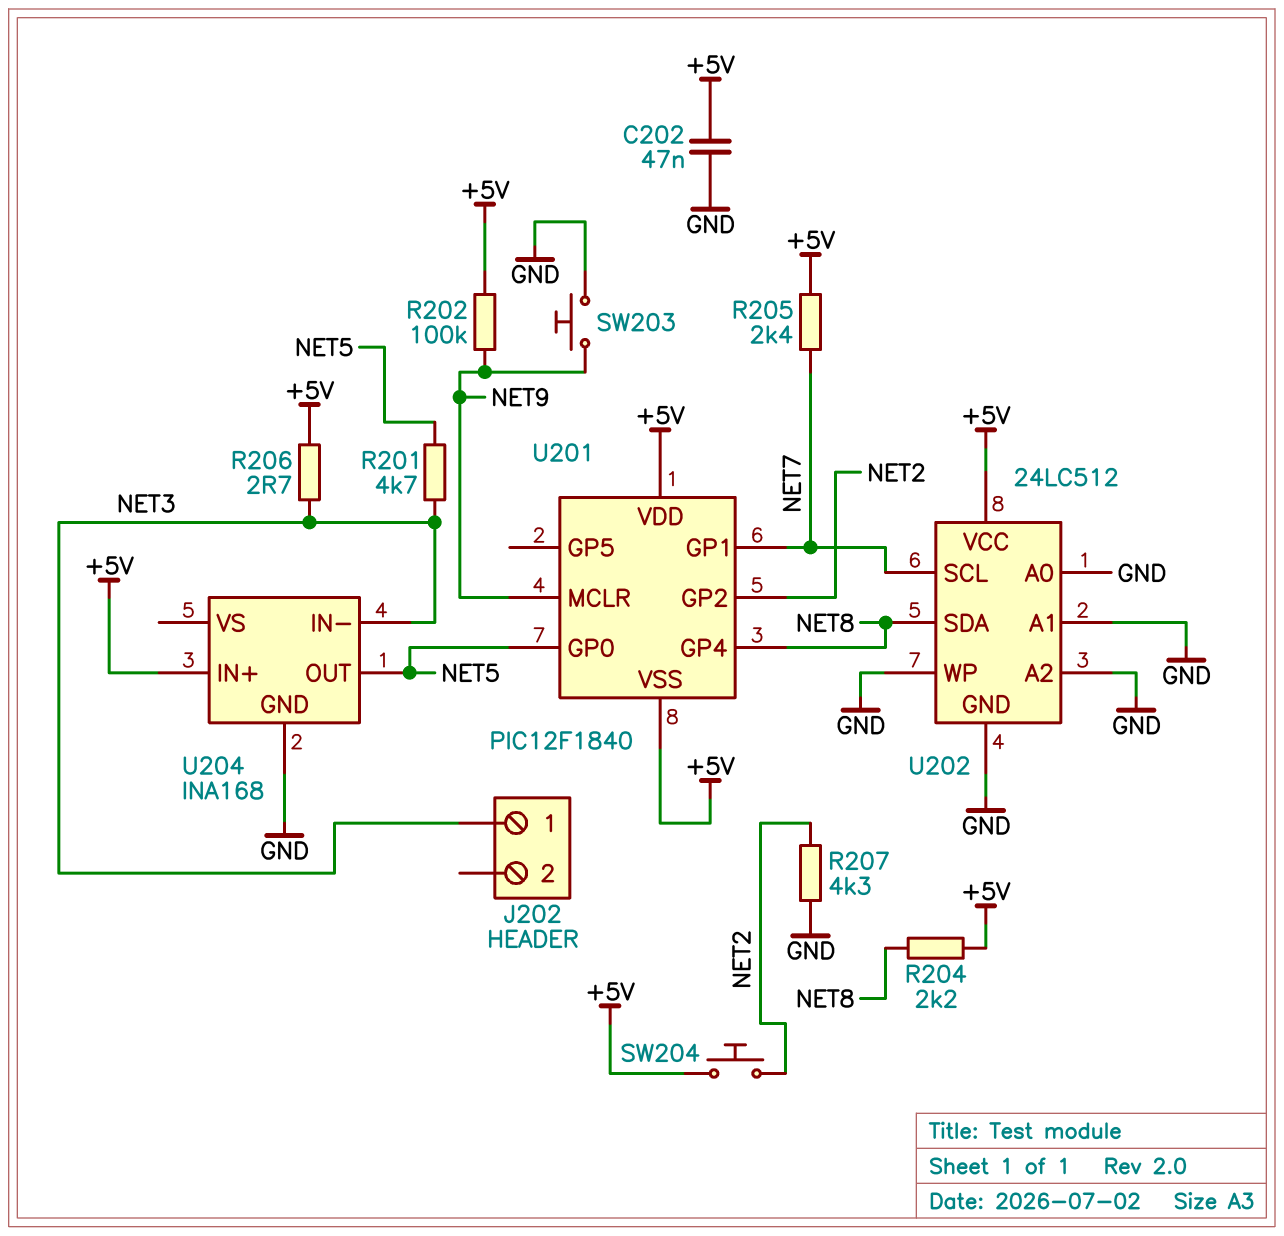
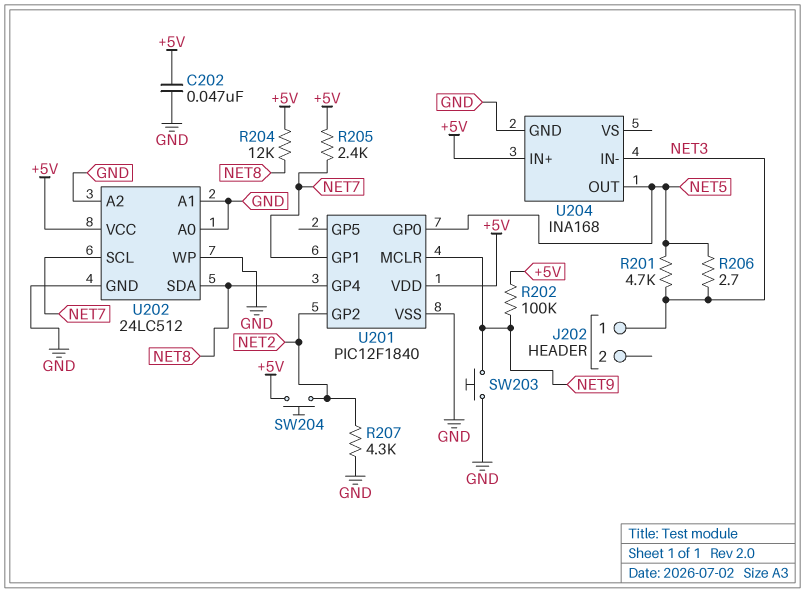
R204: 2.2k (+5V, NET8) -> 12k (+5V, NET8)
R206: 2.7 (+5V, NET3) -> 2.7 (NET3, NET5)
U201 pin VSS: +5V -> GND

